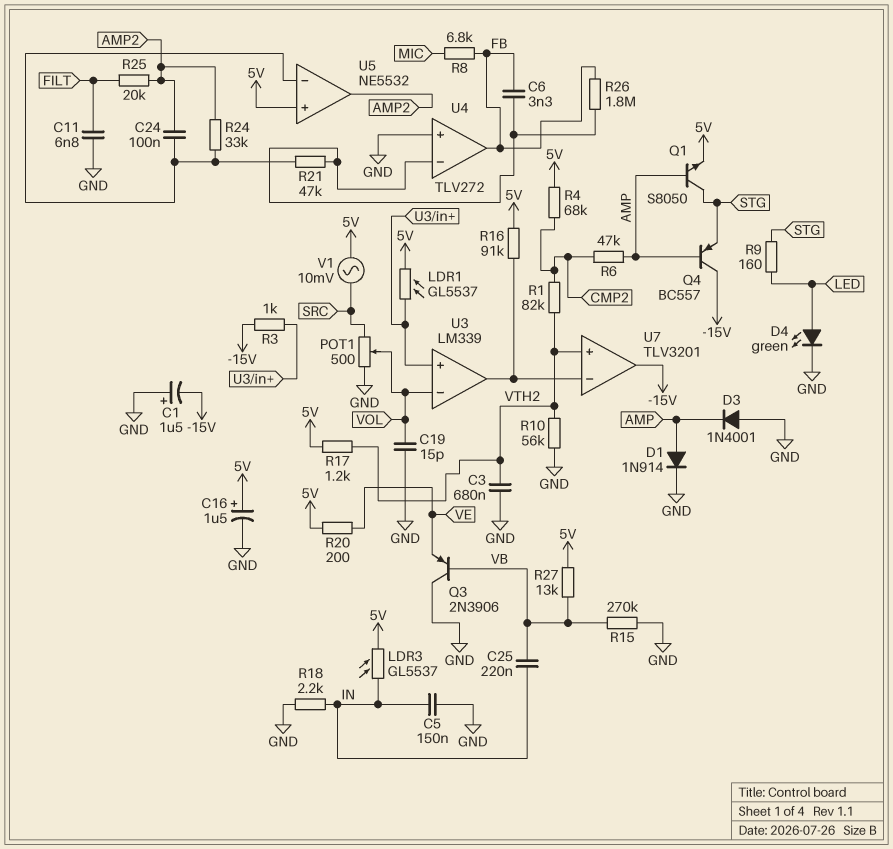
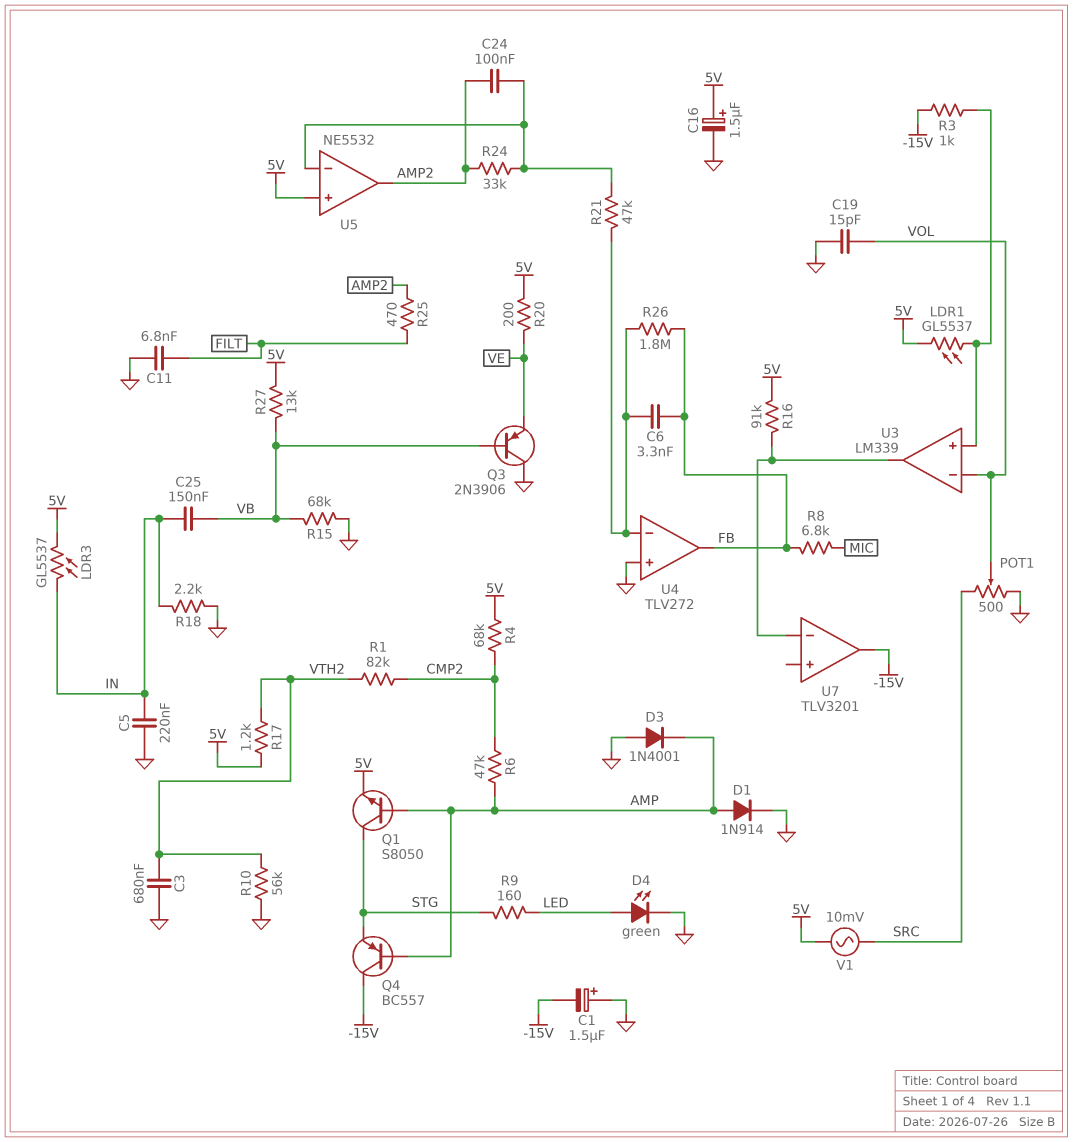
C5: 150nF (GND, IN) -> 220nF (GND, IN)
C25: 220nF (IN, VB) -> 150nF (IN, VB)
R15: 270k (GND, VB) -> 68k (GND, VB)
R25: 20k (AMP2, FILT) -> 470 (AMP2, FILT)
U7 pin in+: VTH2 -> none

